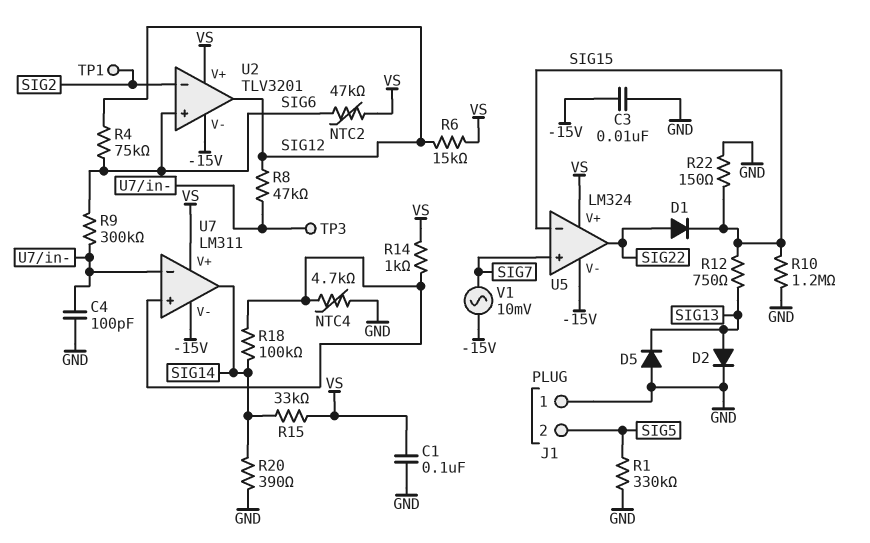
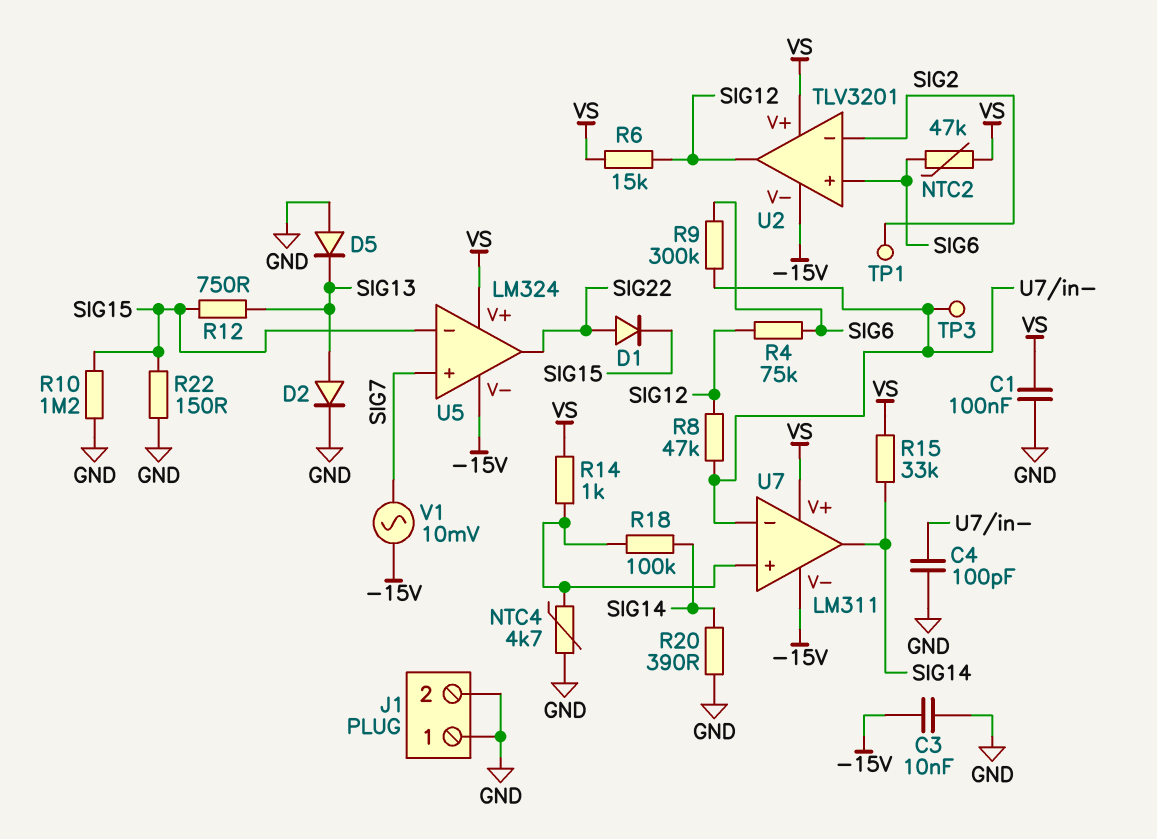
J1 pin 2: SIG5 -> GND
R1: 330k (GND, SIG5) -> none

